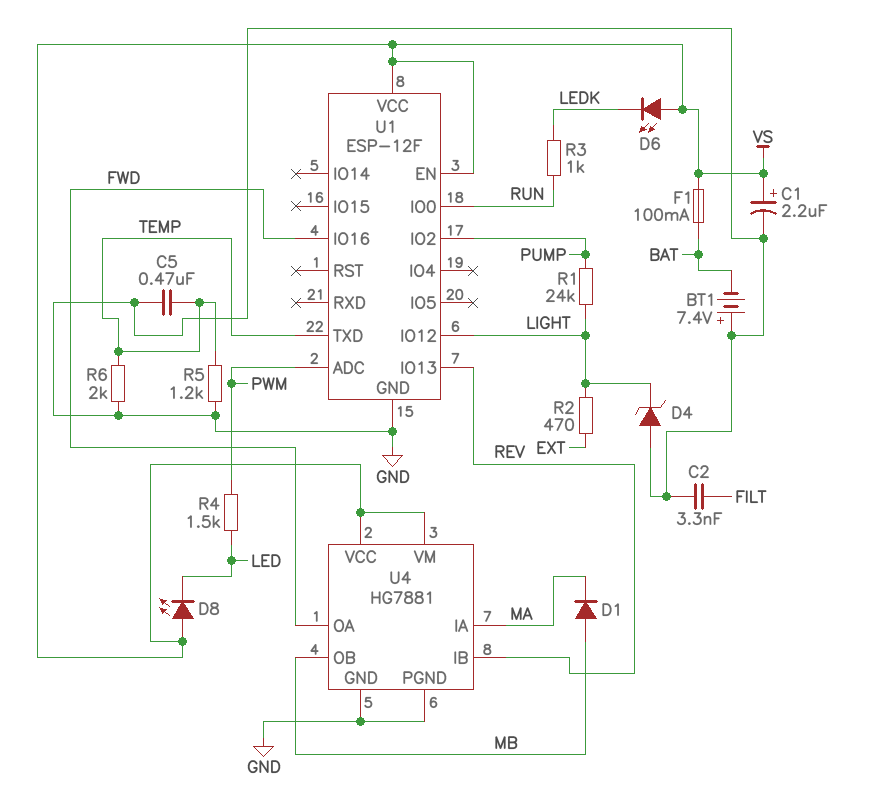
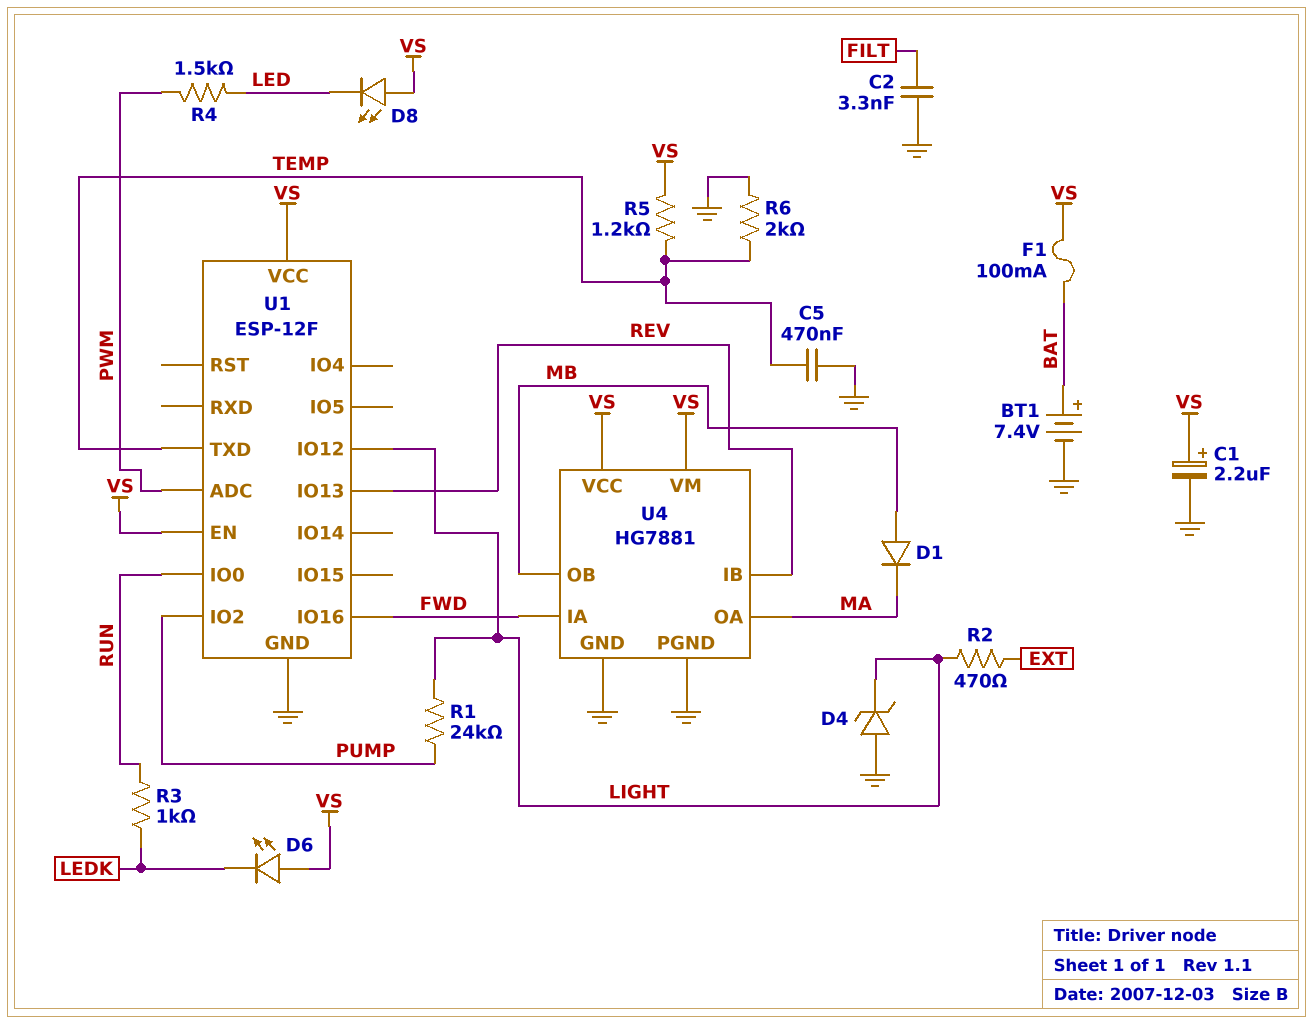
BT1: 7.4V (plus GND, minus BAT) -> 7.4V (plus BAT, minus GND)
R5: 1.2k (GND, TEMP) -> 1.2k (TEMP, VS)
U4 pin IA: MA -> FWD
U4 pin OA: FWD -> MA

